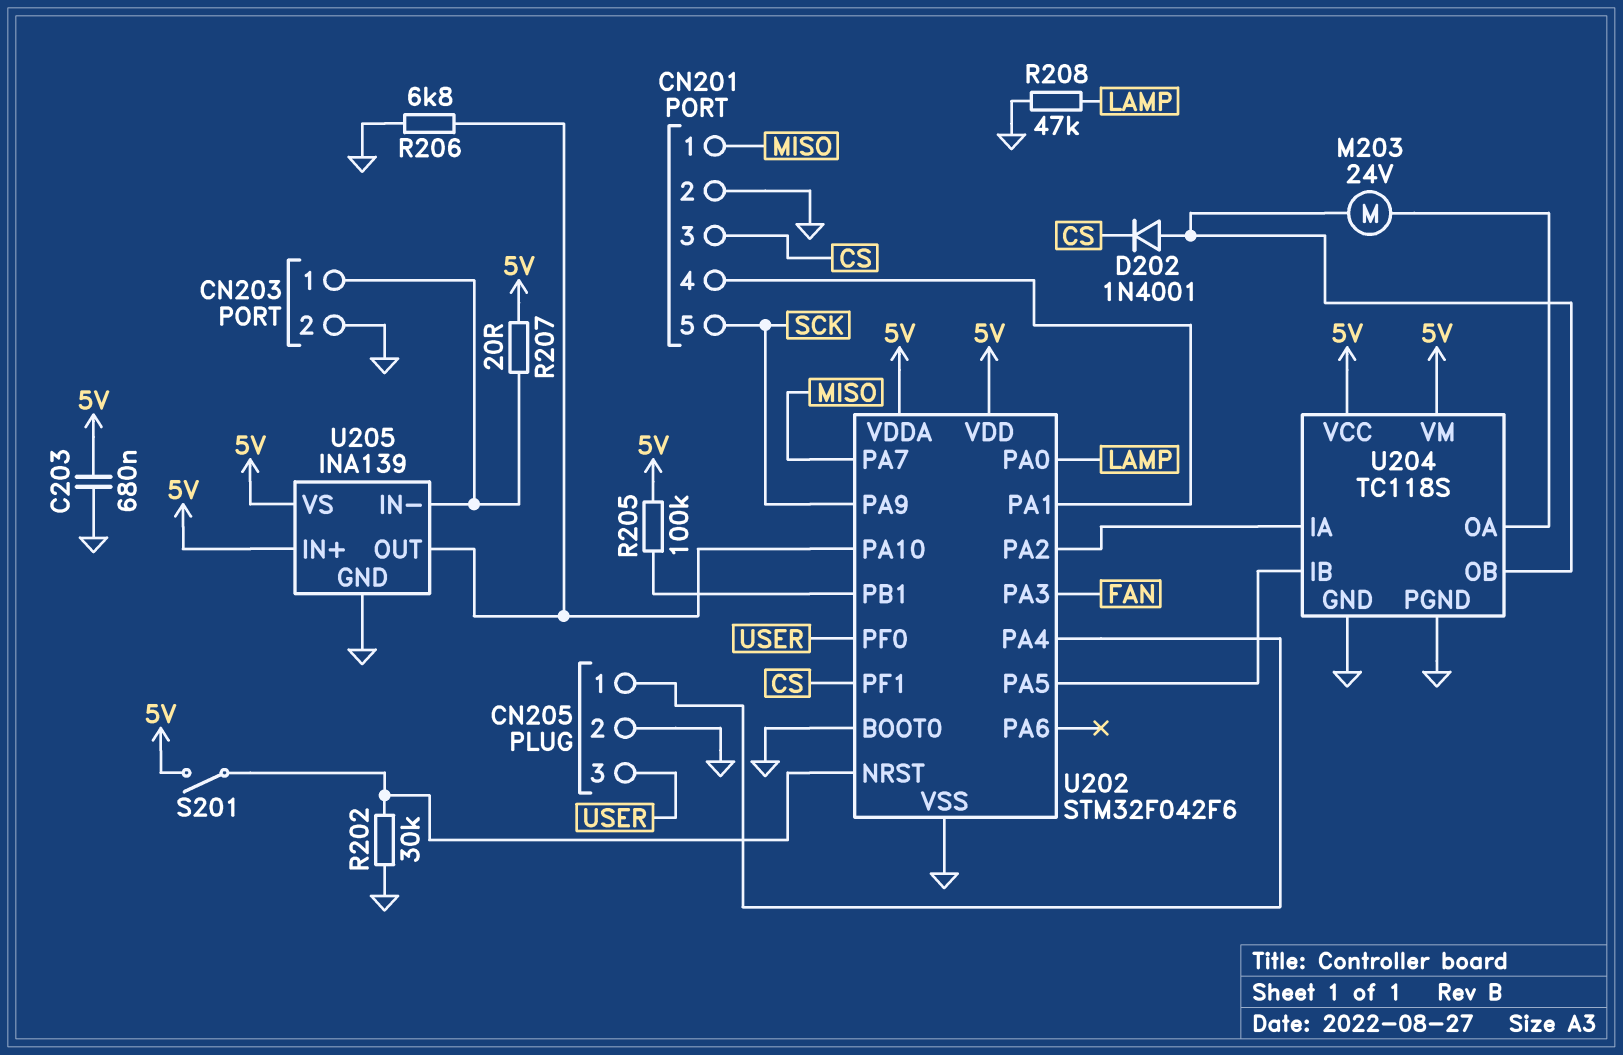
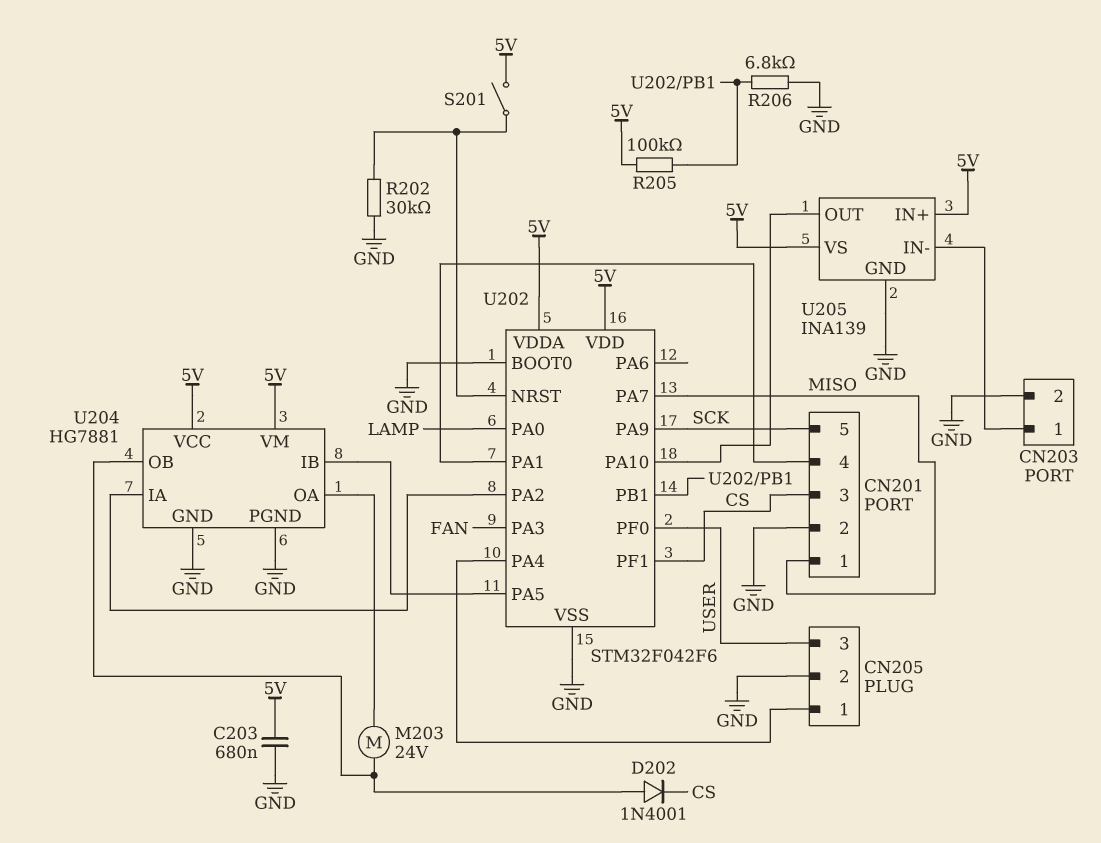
R206: 6.8k (GND, U202/PA10) -> 6.8k (GND, U202/PB1)
R207: 20 (5V, CN203/1) -> none
R208: 47k (GND, LAMP) -> none
U204: TC118S -> HG7881

